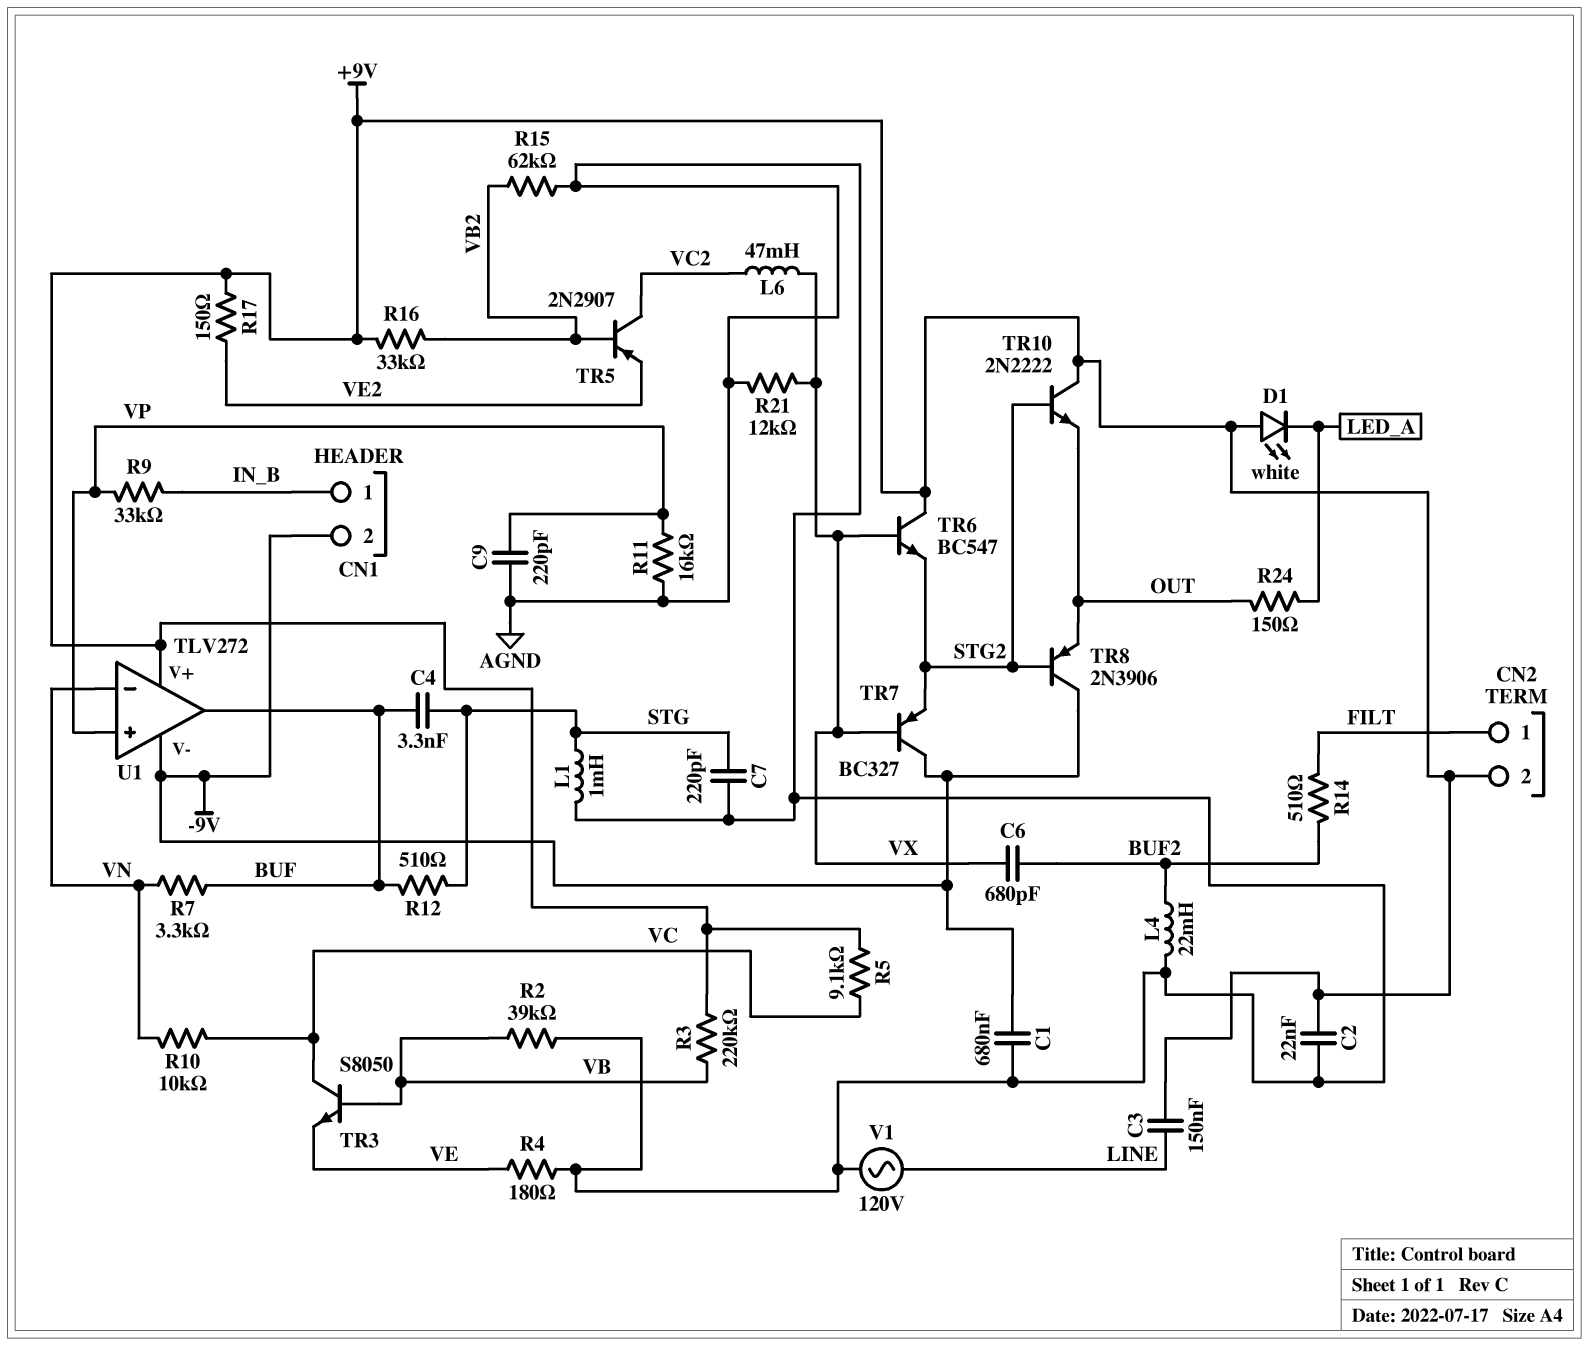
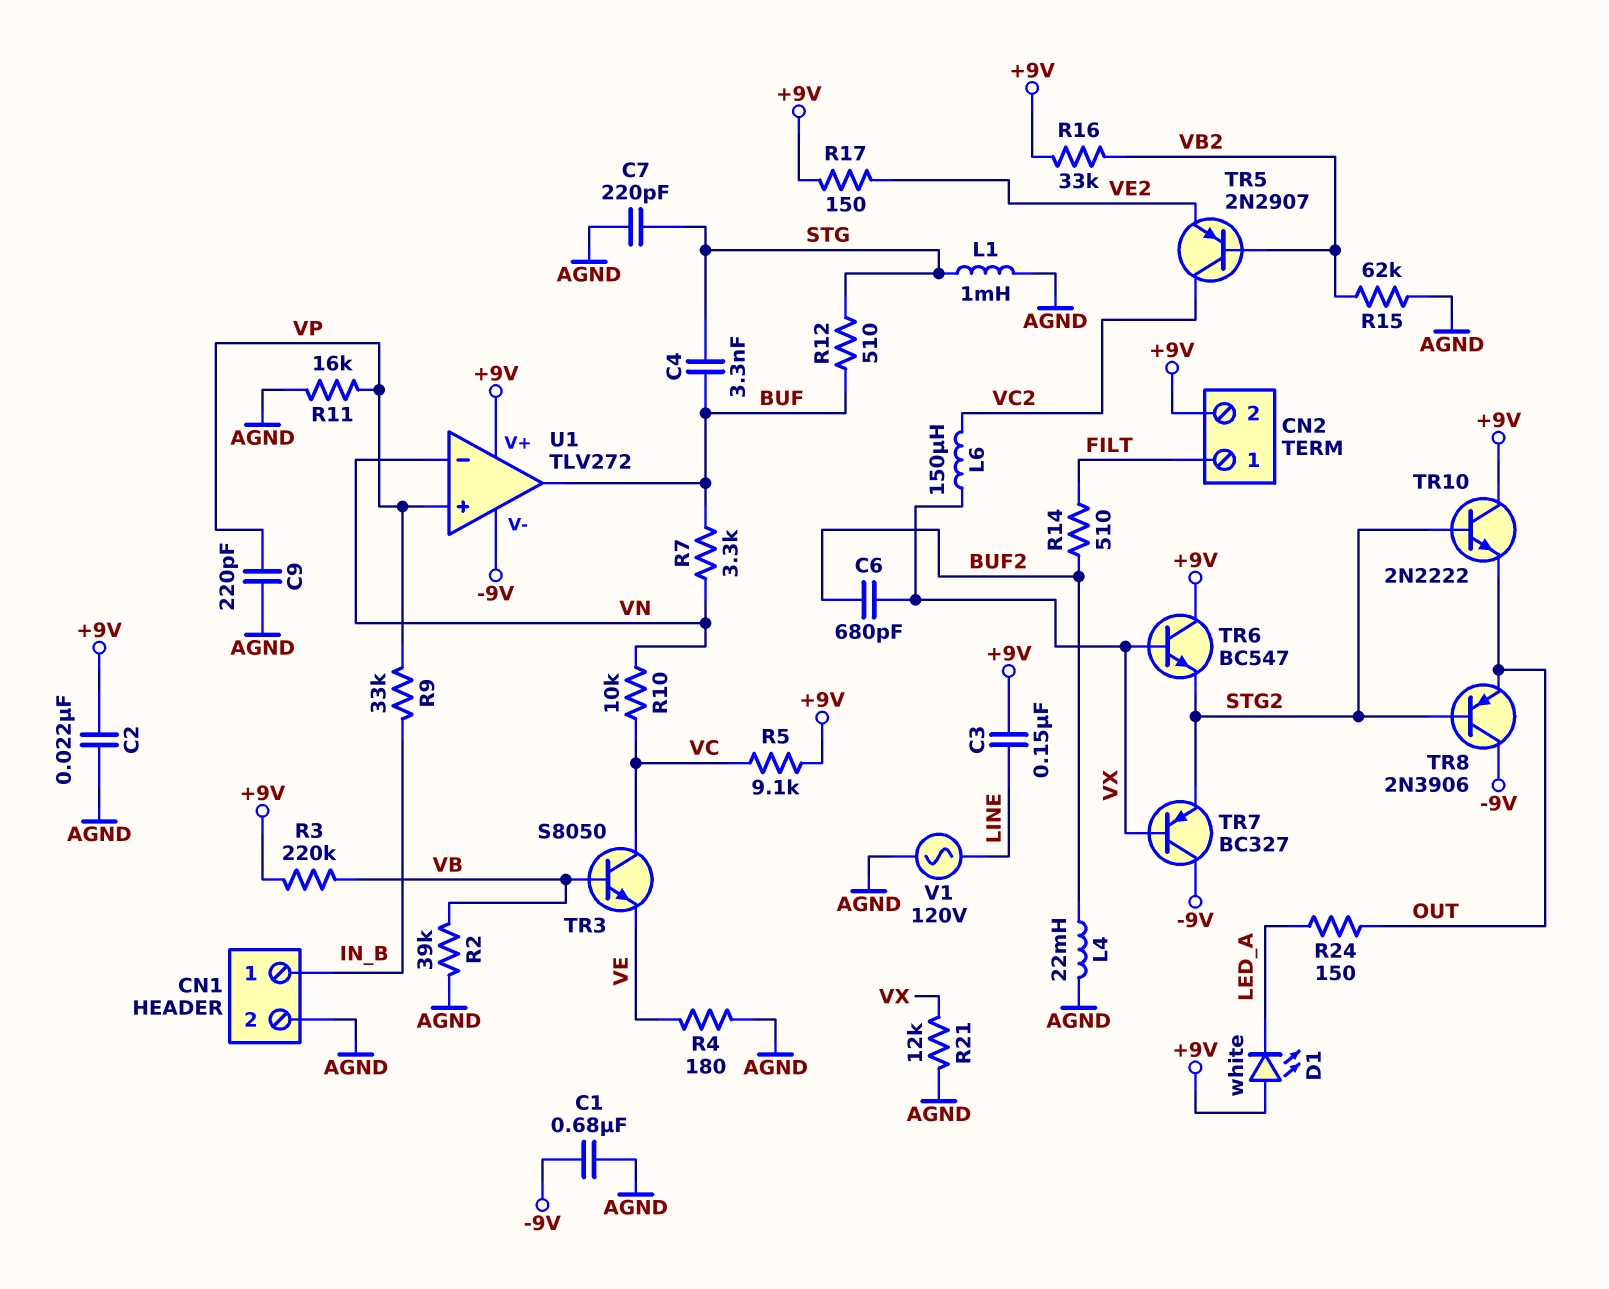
CN1 pin 2: -9V -> AGND
L6: 47mH (VC2, VX) -> 150uH (VC2, VX)

